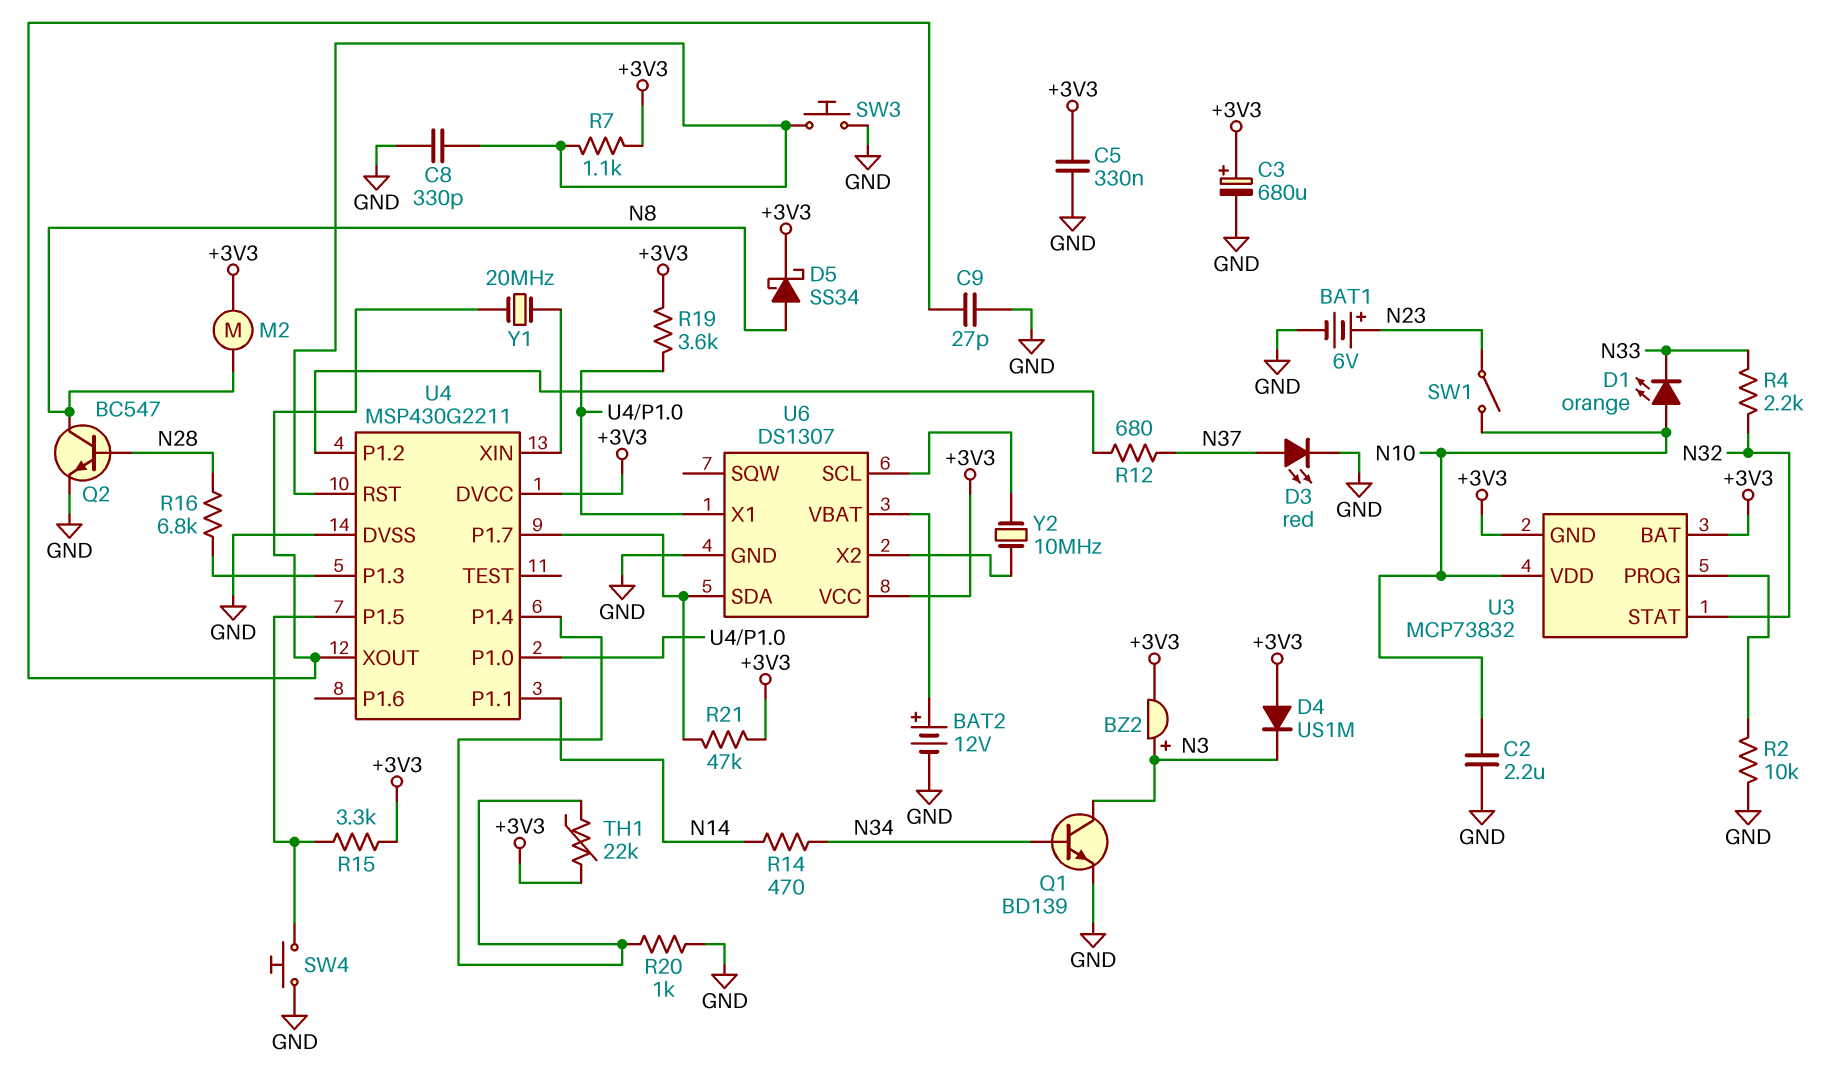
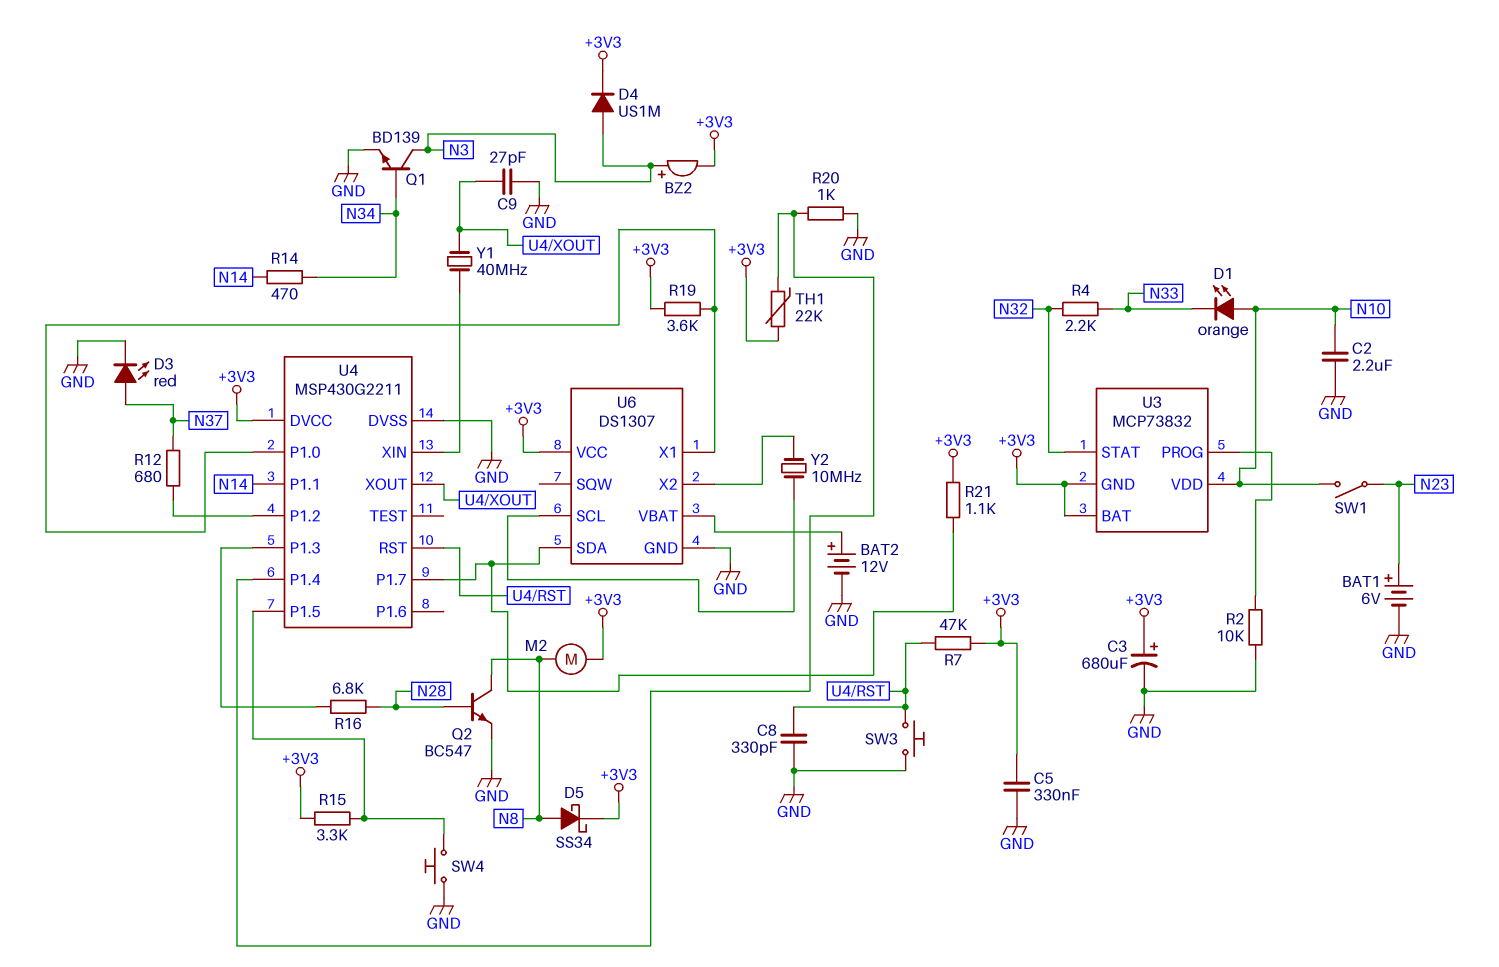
D4: diode US1M (A +3V3, K N3) -> diode US1M (A N3, K +3V3)
R7: 1.1k (+3V3, U4/RST) -> 47k (+3V3, U4/RST)
R21: 47k (+3V3, U4/P1.7) -> 1.1k (+3V3, U4/P1.7)
Y1: 20MHz (U4/XIN, U4/XOUT) -> 40MHz (U4/XIN, U4/XOUT)

